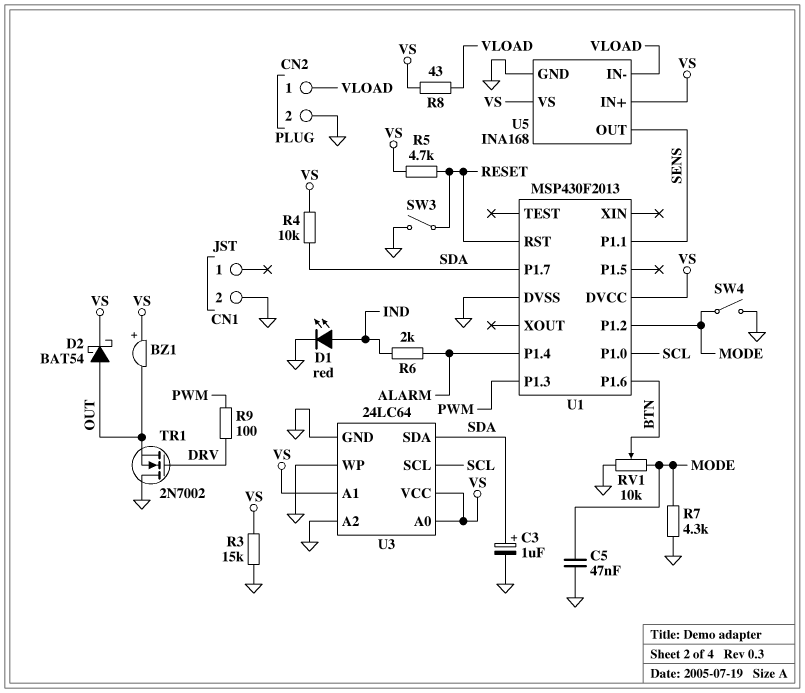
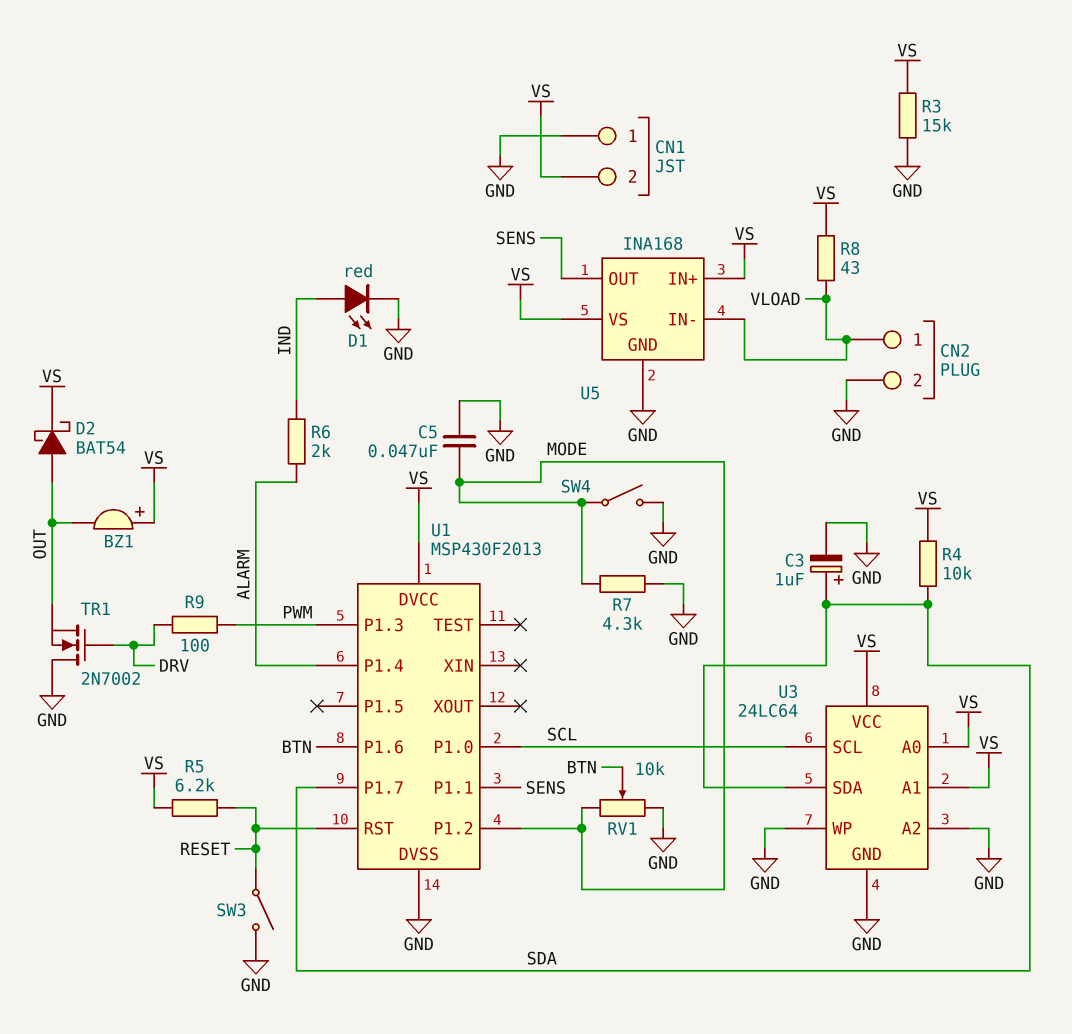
CN1 pin 1: none -> GND
CN1 pin 2: GND -> VS
R5: 4.7k (RESET, VS) -> 6.2k (RESET, VS)

